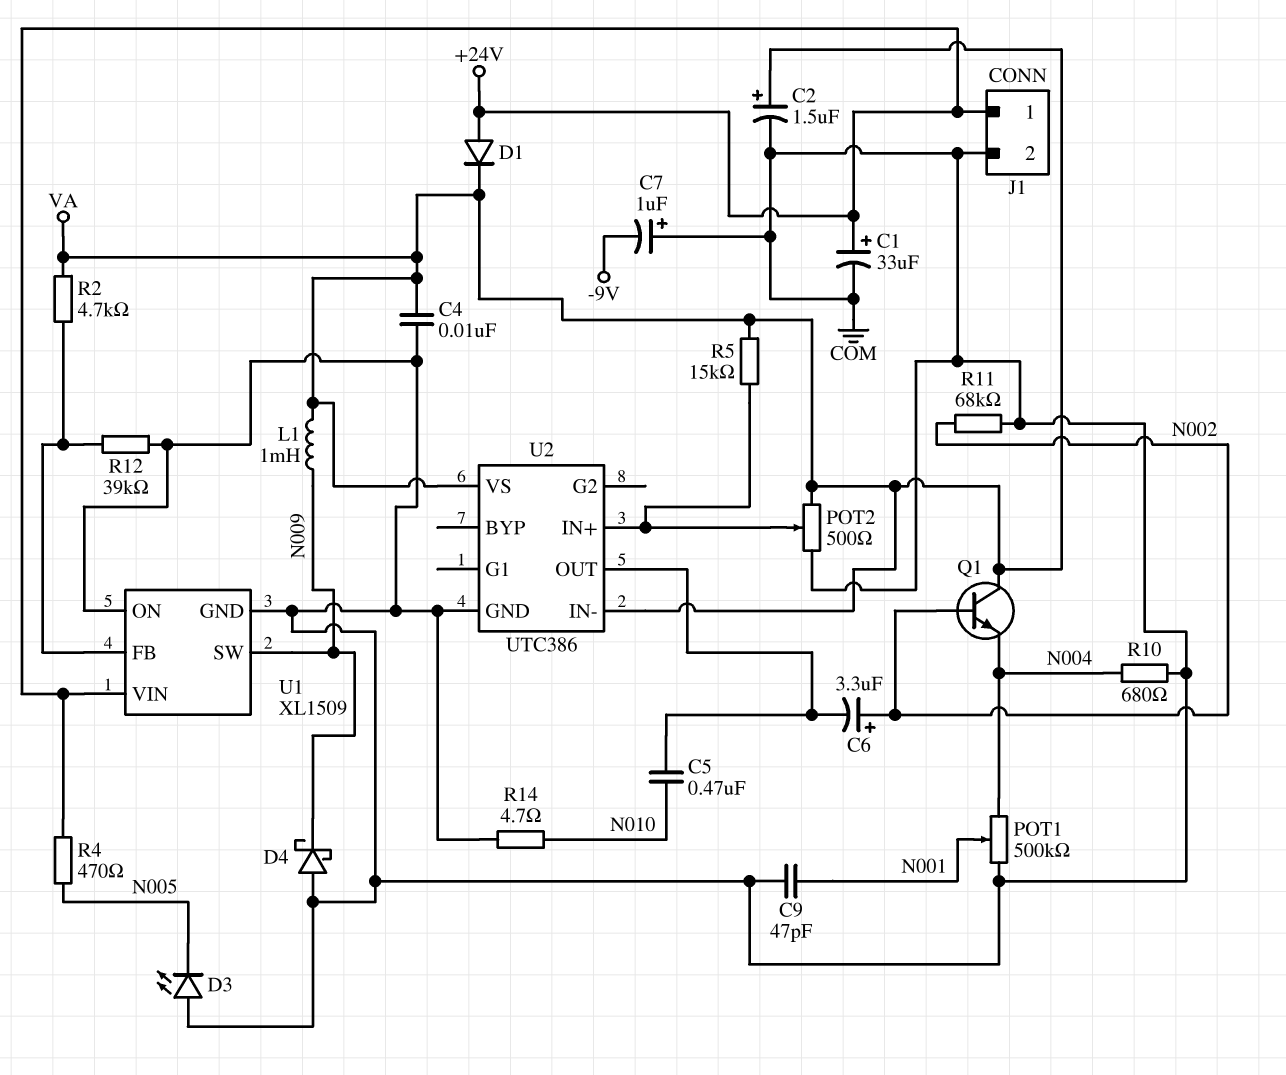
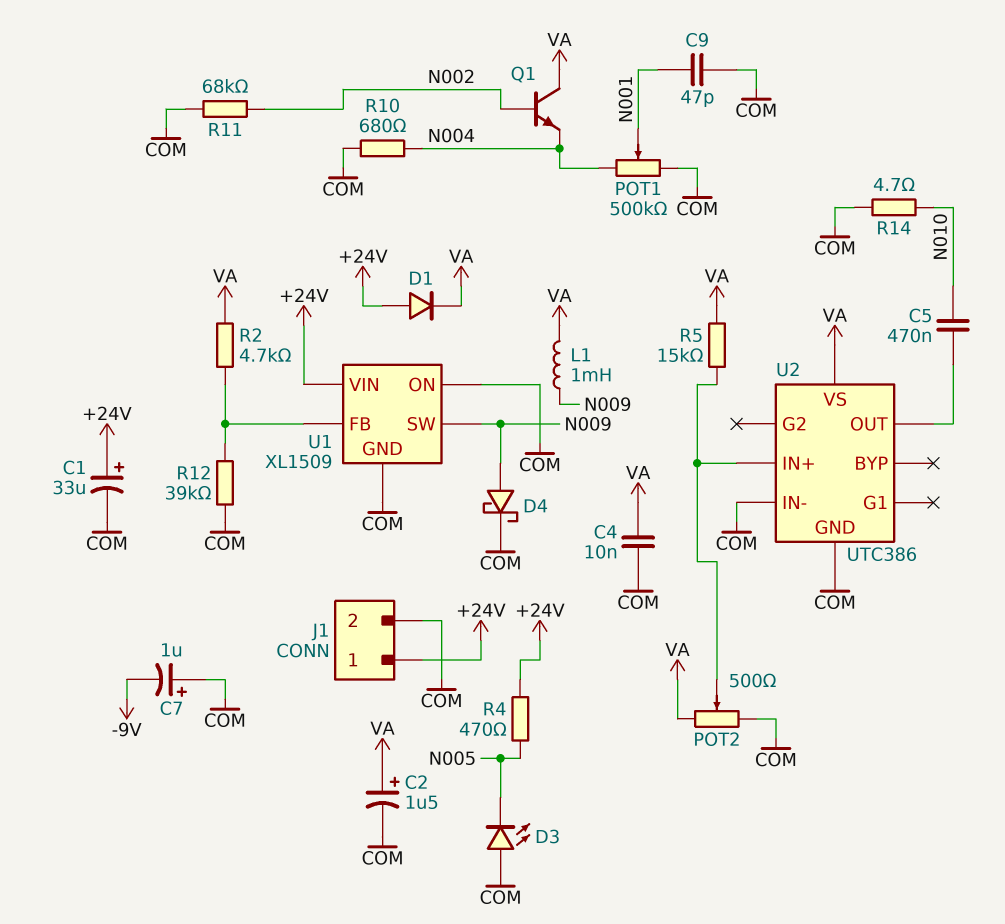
C6: 3.3uF (plus N002, minus U2/OUT) -> none
D4: schottky (A COM, K N009) -> schottky (A N009, K COM)
U2 pin IN-: VA -> COM

